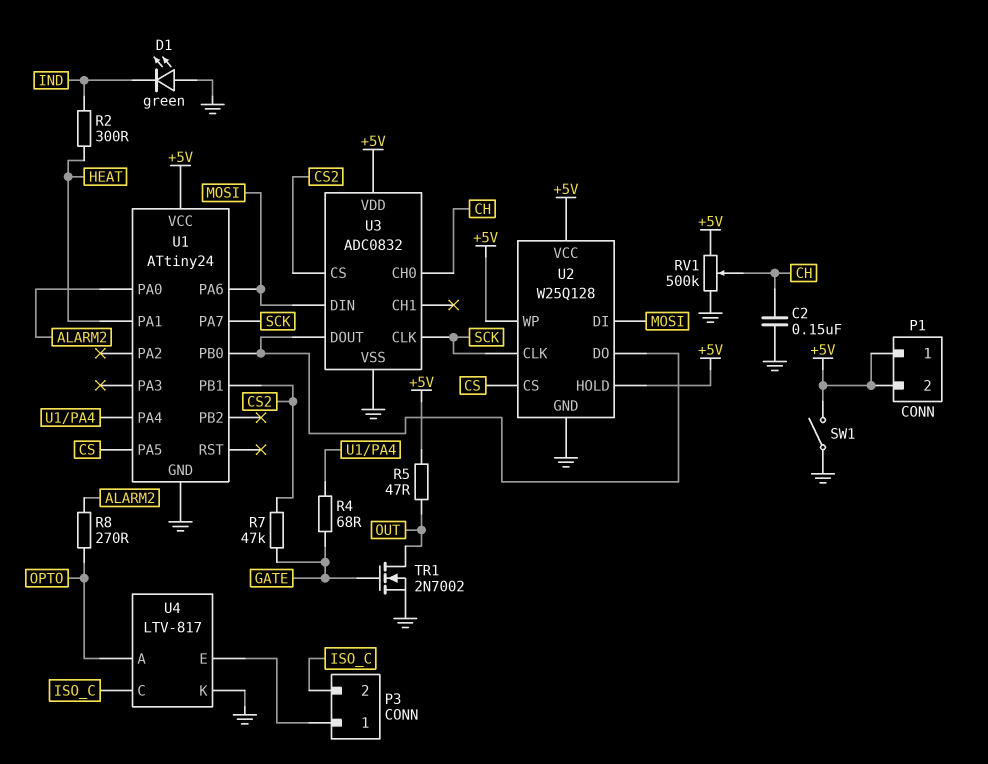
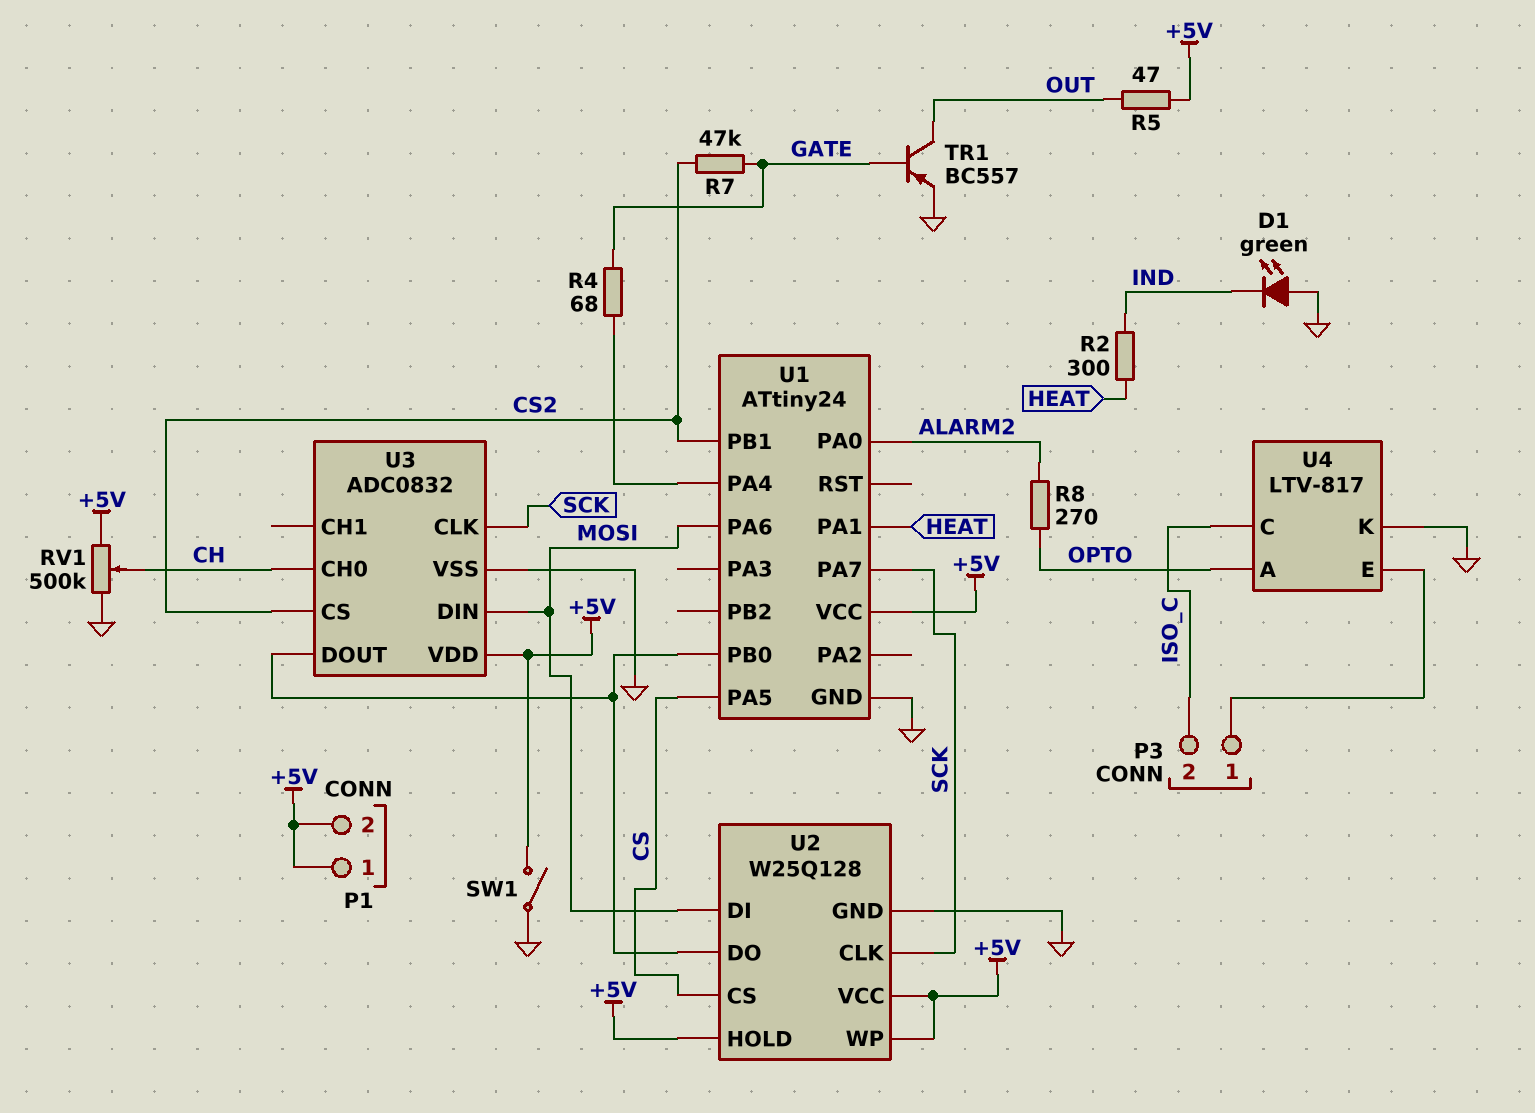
C2: 150nF (CH, GND) -> none
TR1: NMOS 2N7002 (G GATE, D OUT, S GND) -> PNP BC557 (B GATE, C OUT, E GND)

